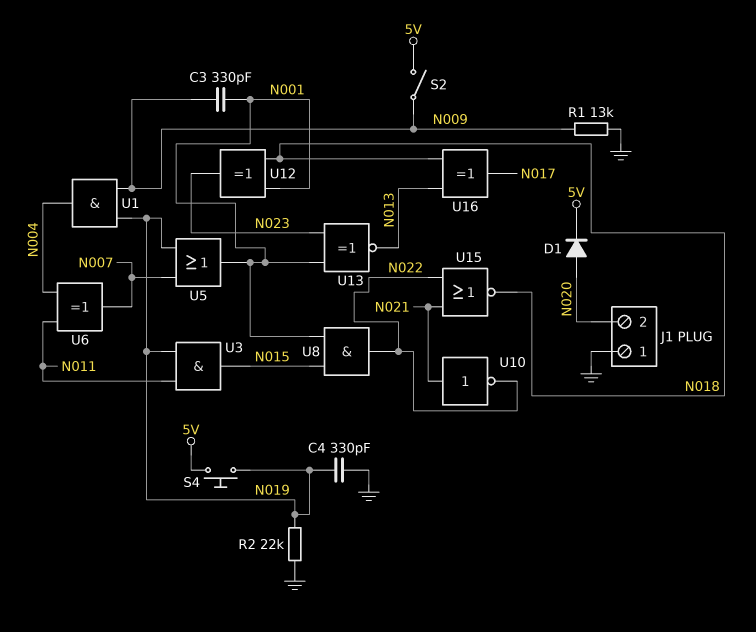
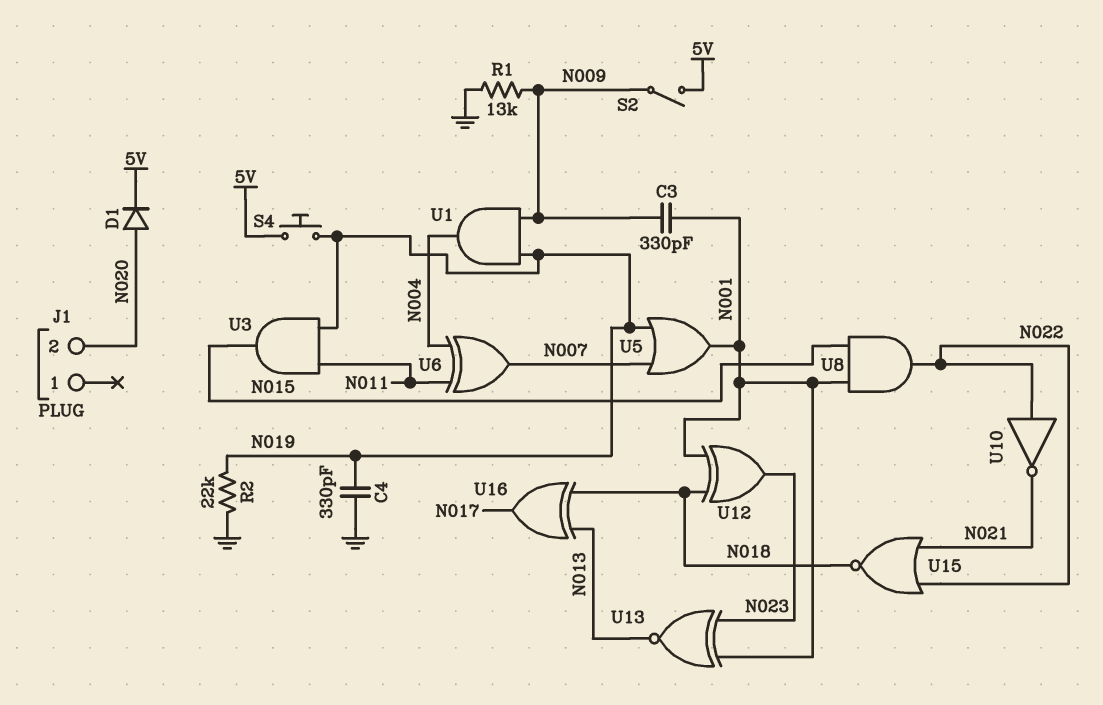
J1 pin 1: GND -> none
U10: NOT (in N021, out N022) -> NOT (in N022, out N021)

